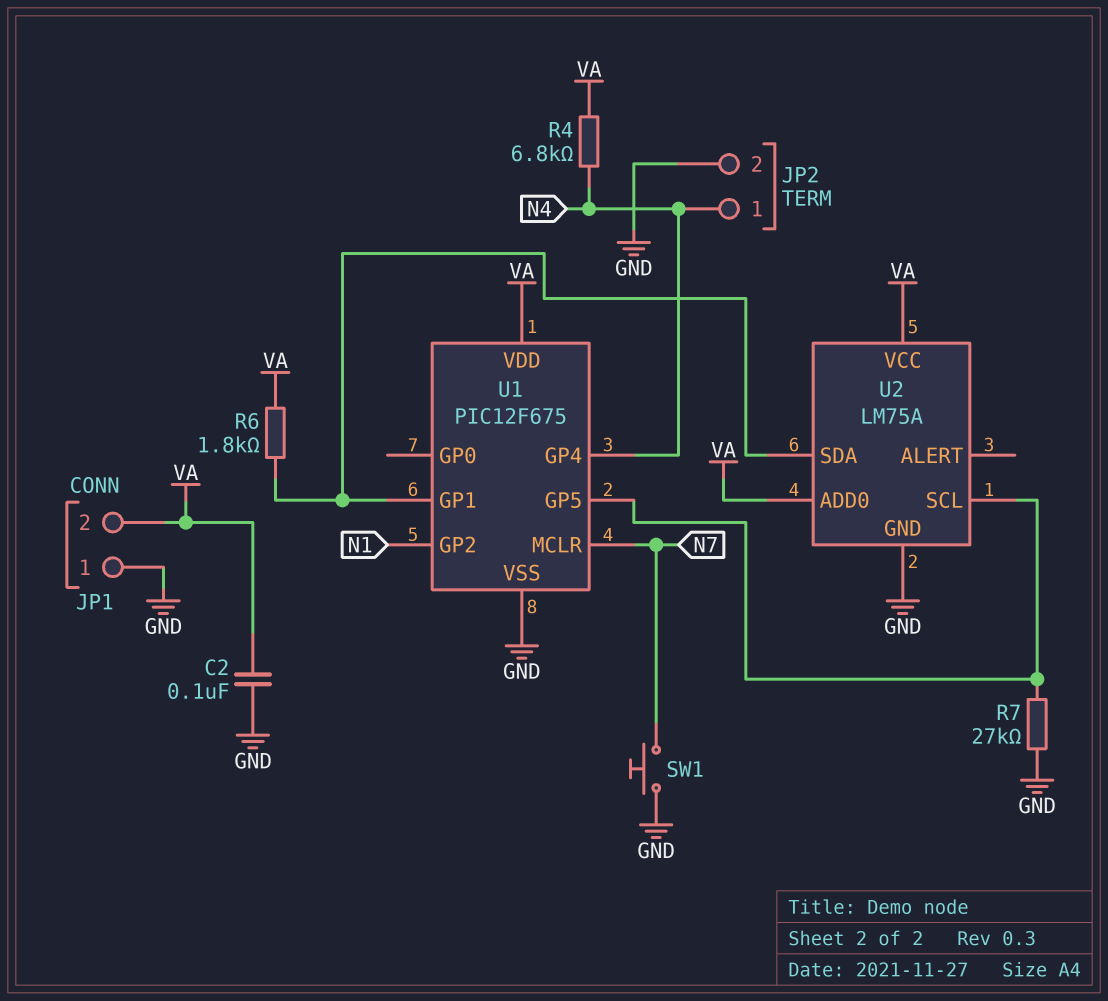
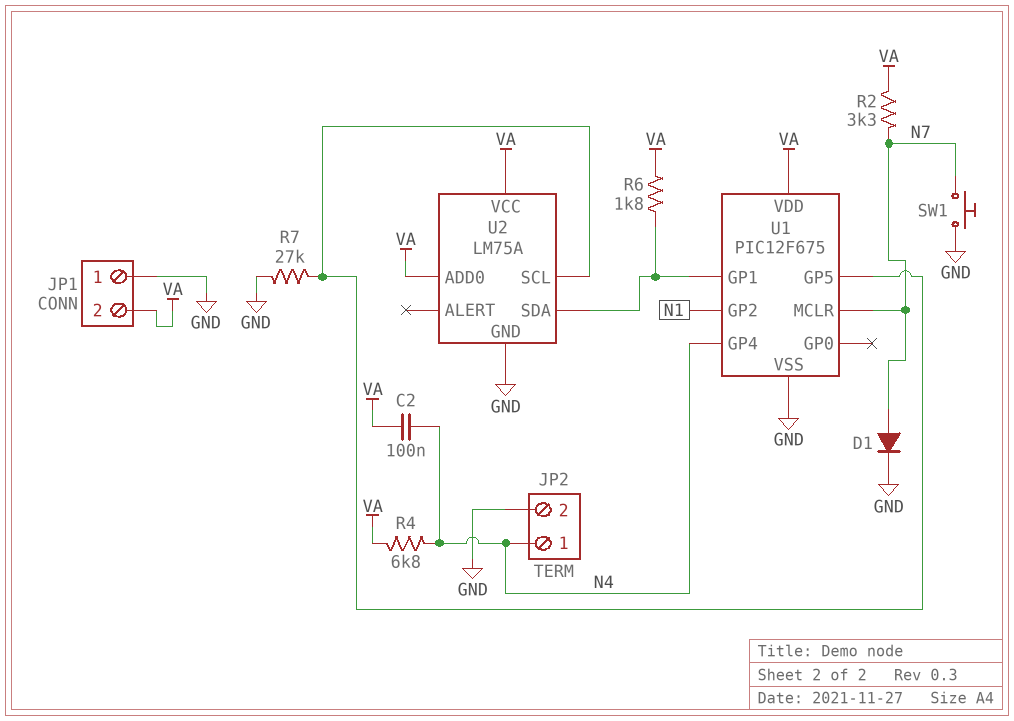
C2: 100nF (GND, VA) -> 100nF (N4, VA)
D1: none -> diode (A N7, K GND)
R2: none -> 3.3k (N7, VA)

